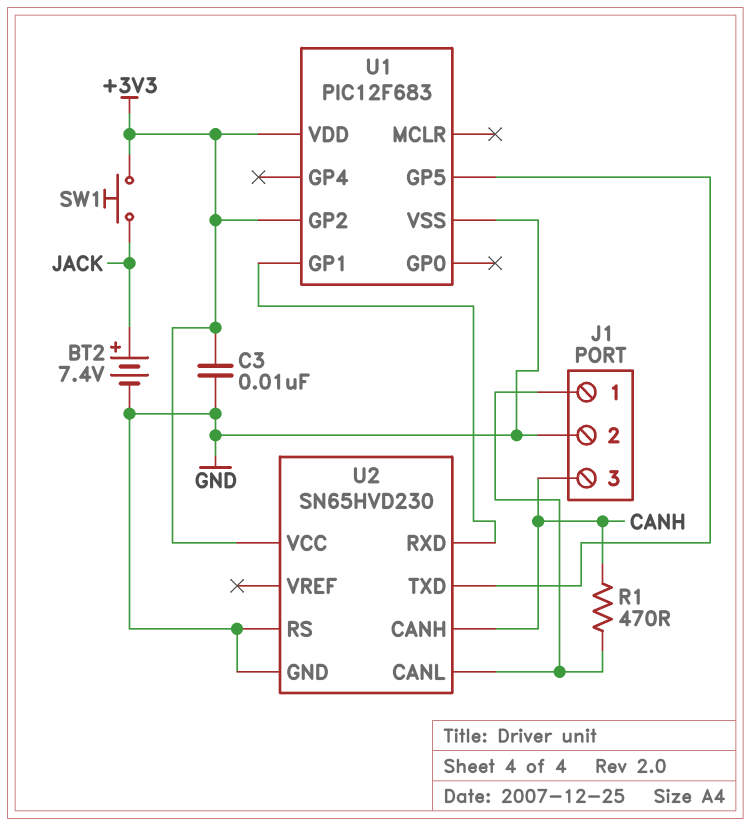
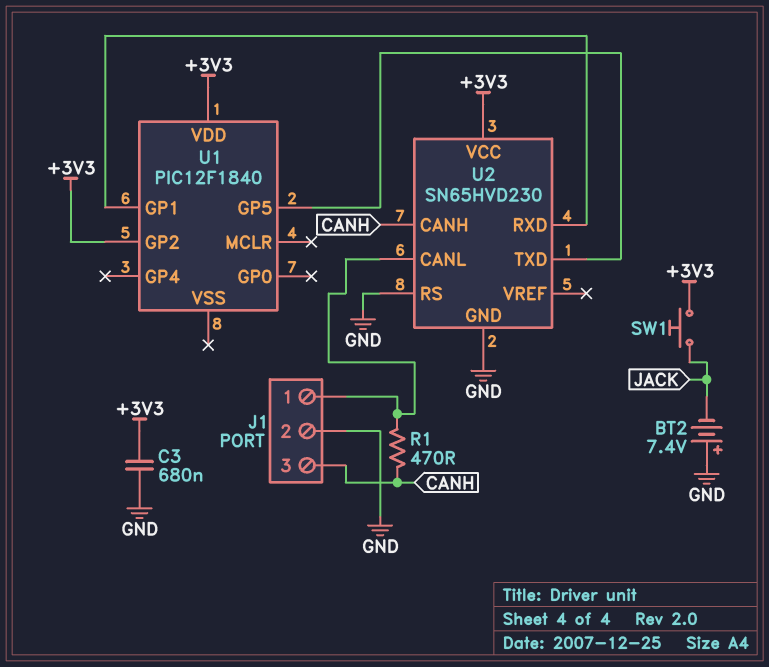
BT2: 7.4V (plus JACK, minus GND) -> 7.4V (plus GND, minus JACK)
C3: 10nF (+3V3, GND) -> 680nF (+3V3, GND)
U1: PIC12F683 -> PIC12F1840
U1 pin VSS: GND -> none

